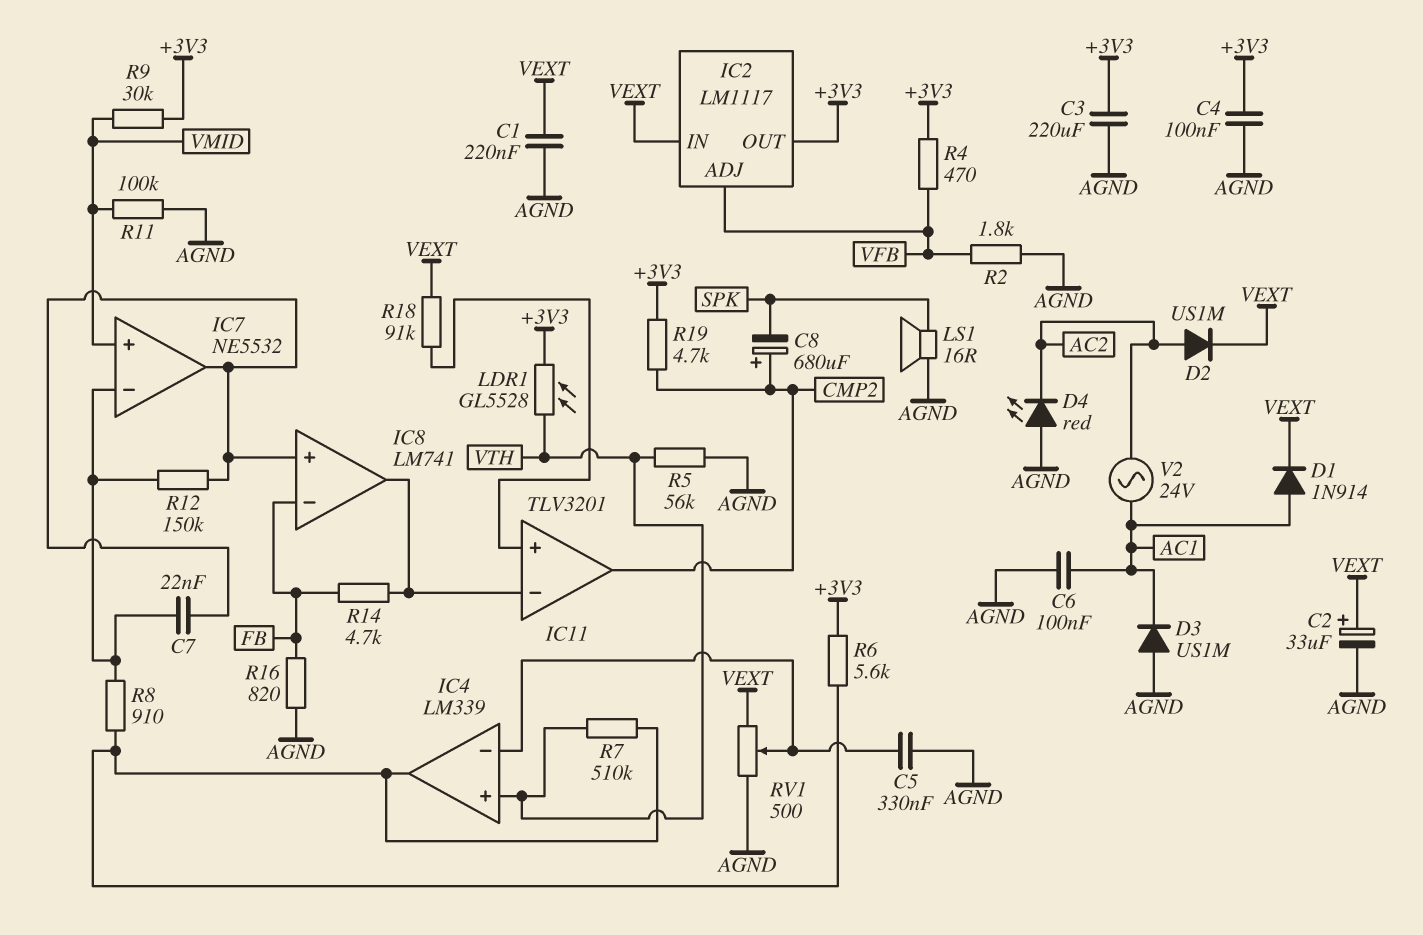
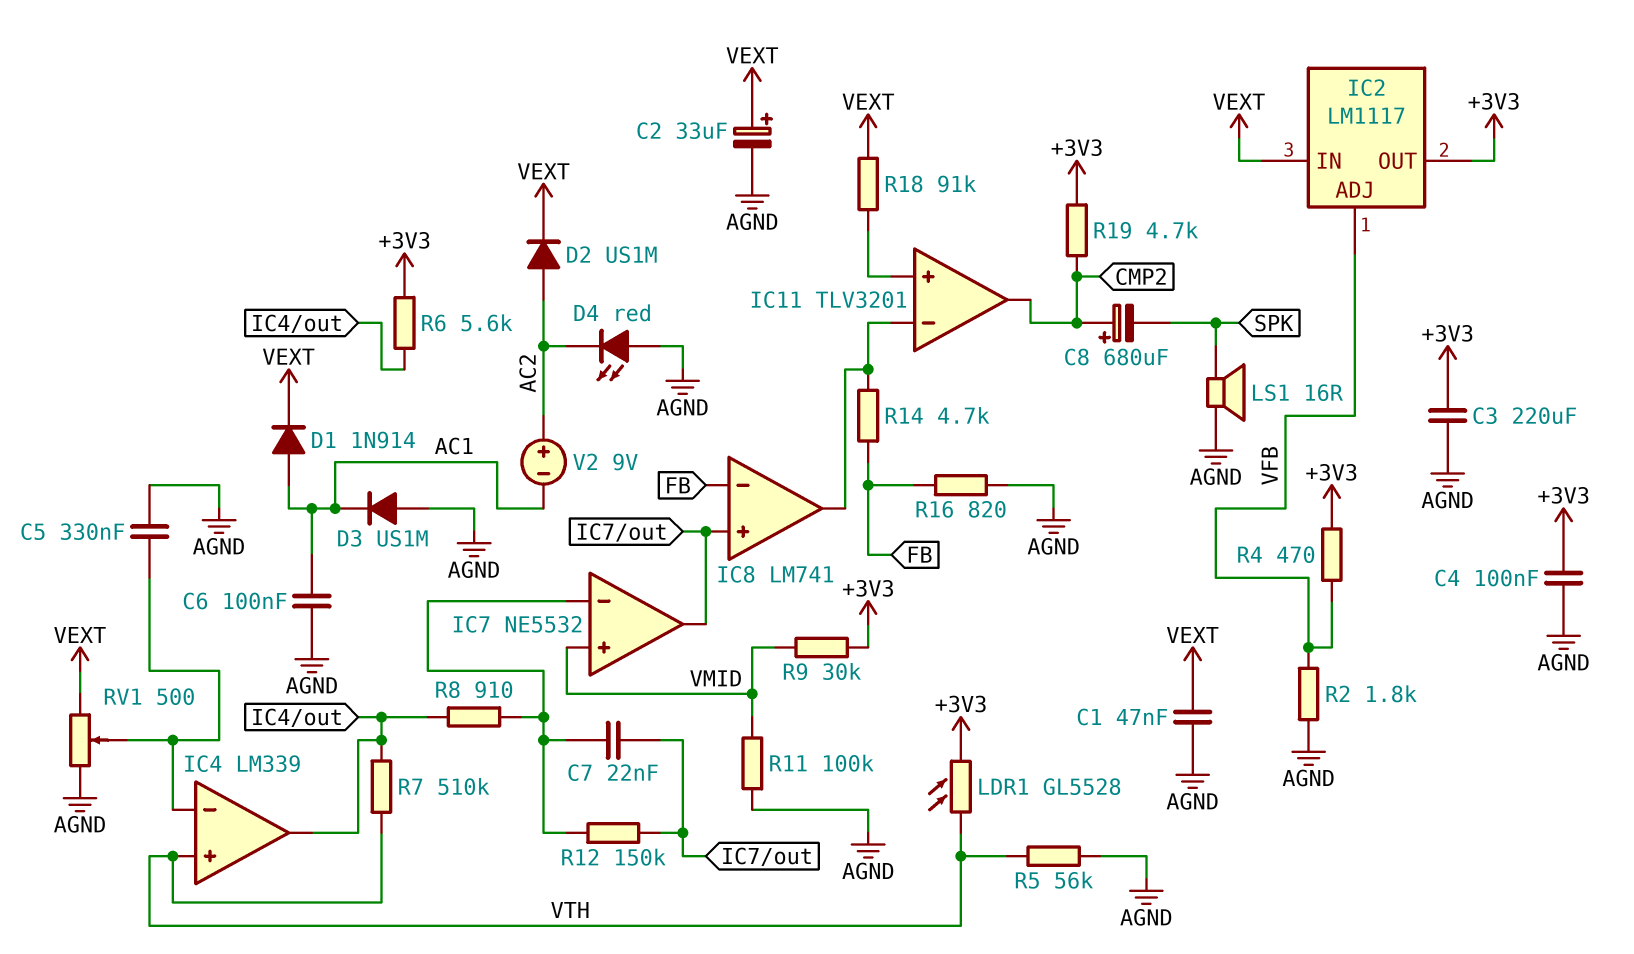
C1: 220nF (AGND, VEXT) -> 47nF (AGND, VEXT)
V2: AC 24V (AC1, AC2) -> 9V (plus AC2, minus AC1)

